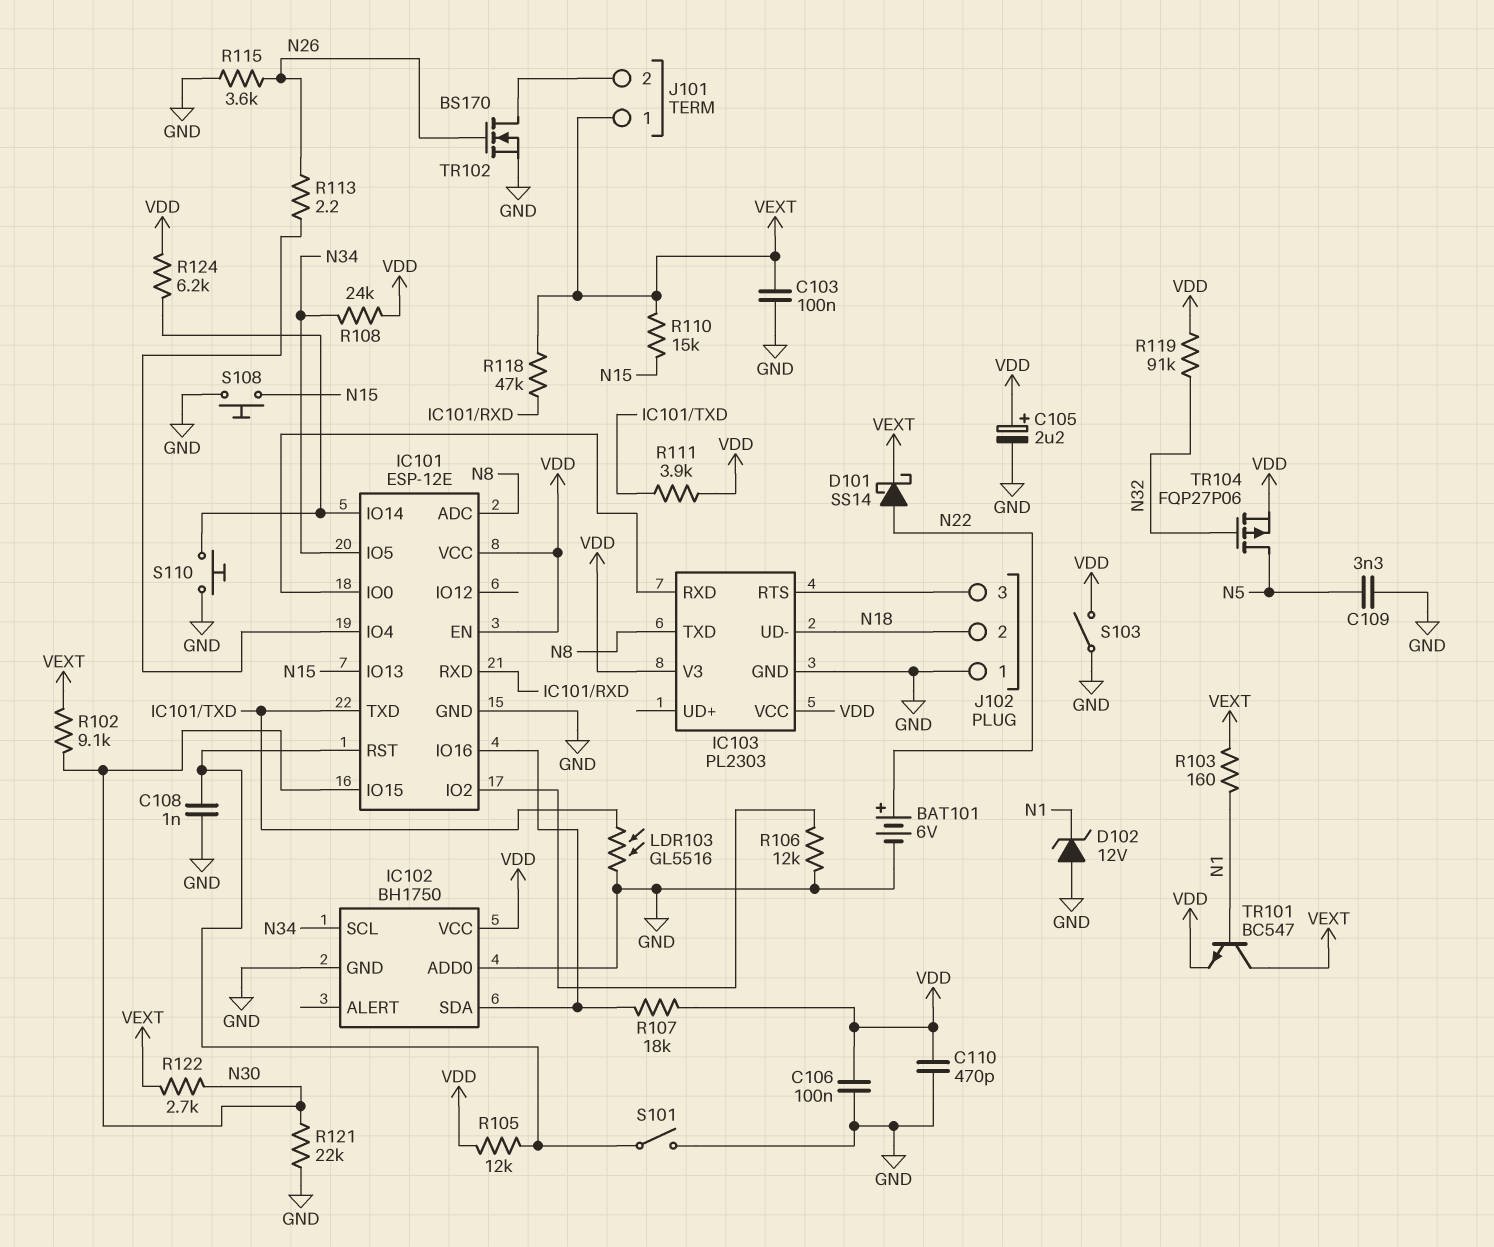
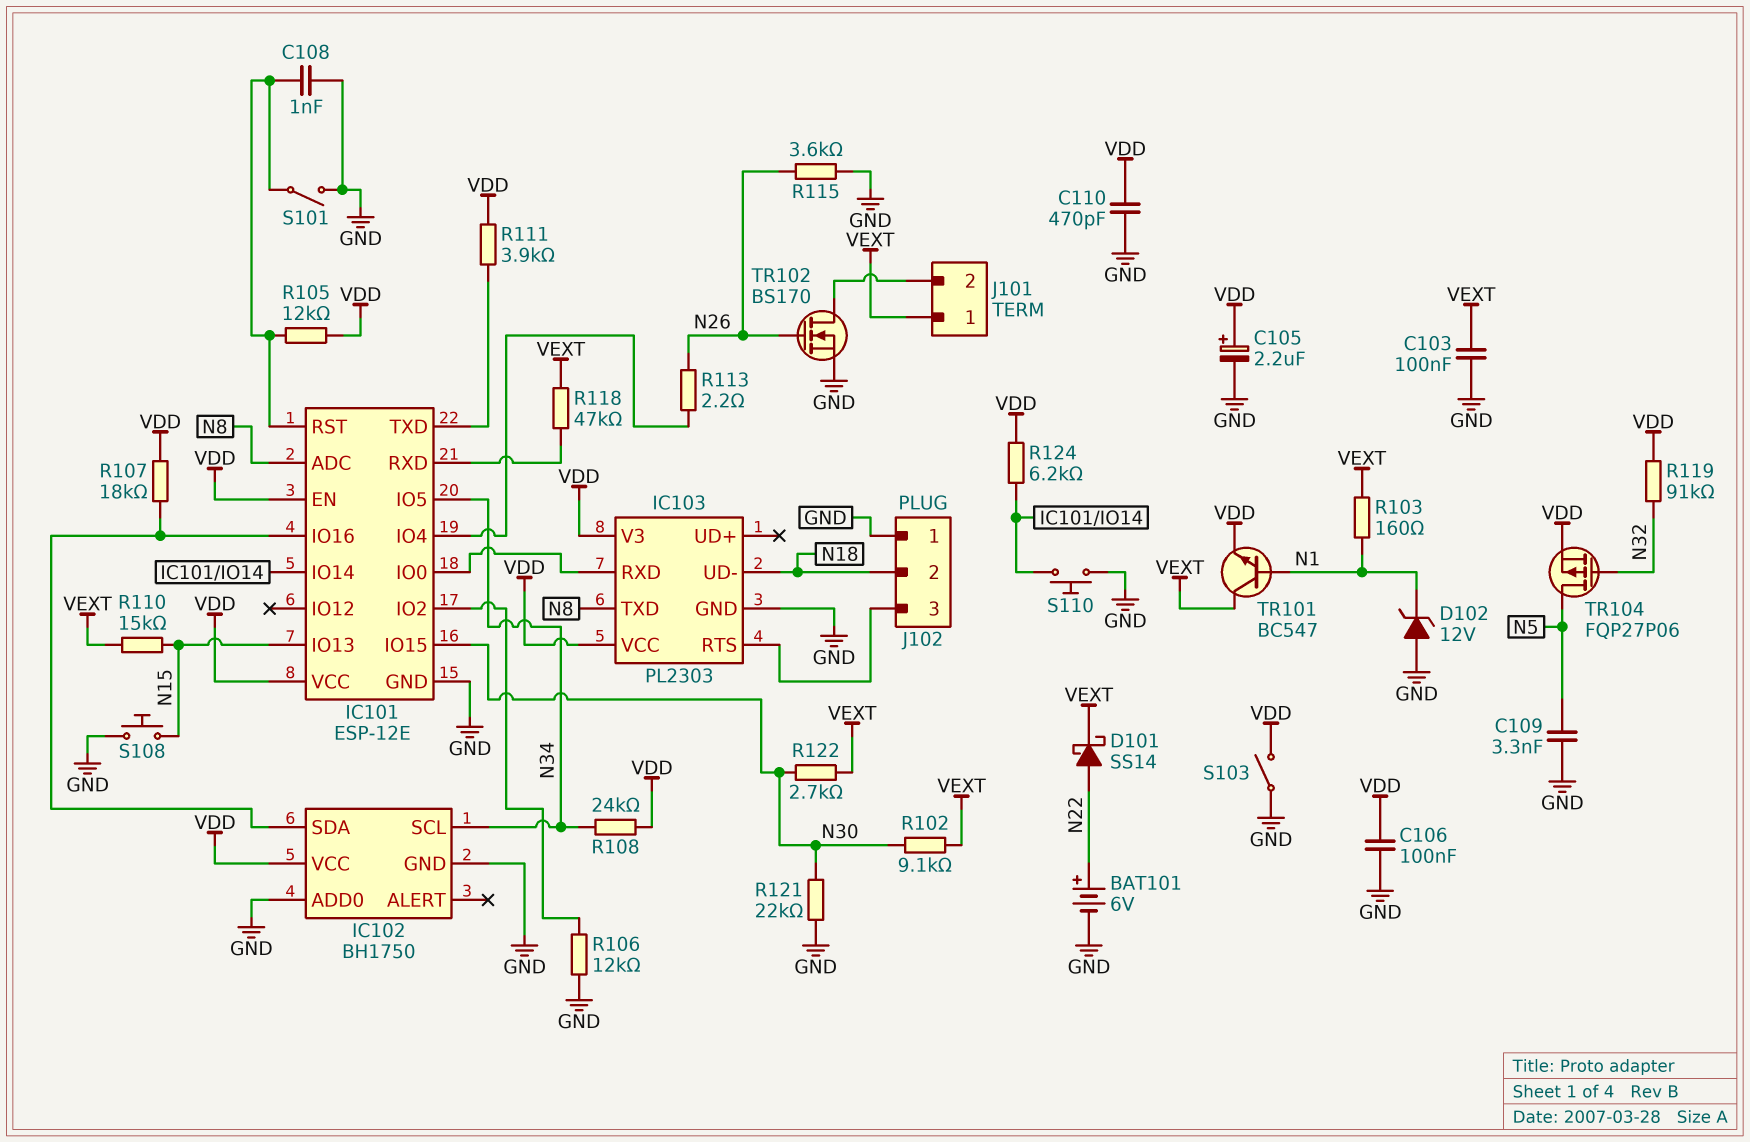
LDR103: GL5516 (GND, IC101/TXD) -> none

